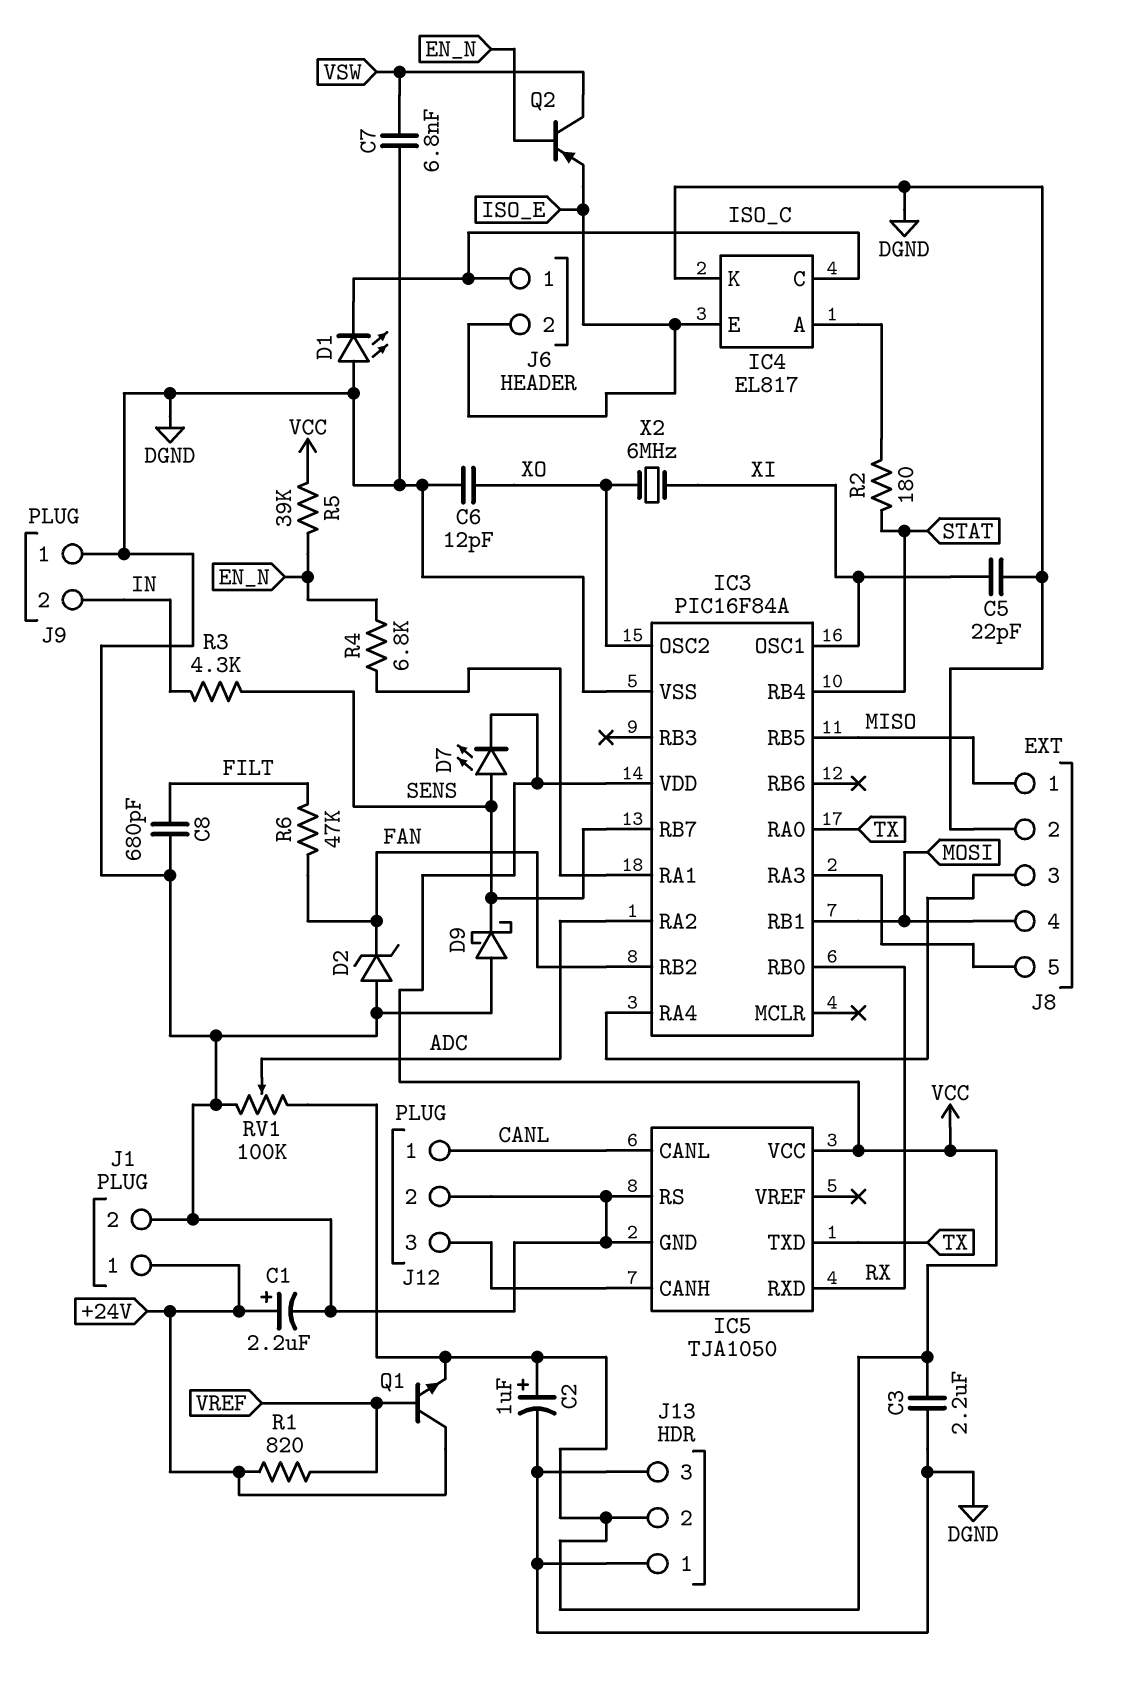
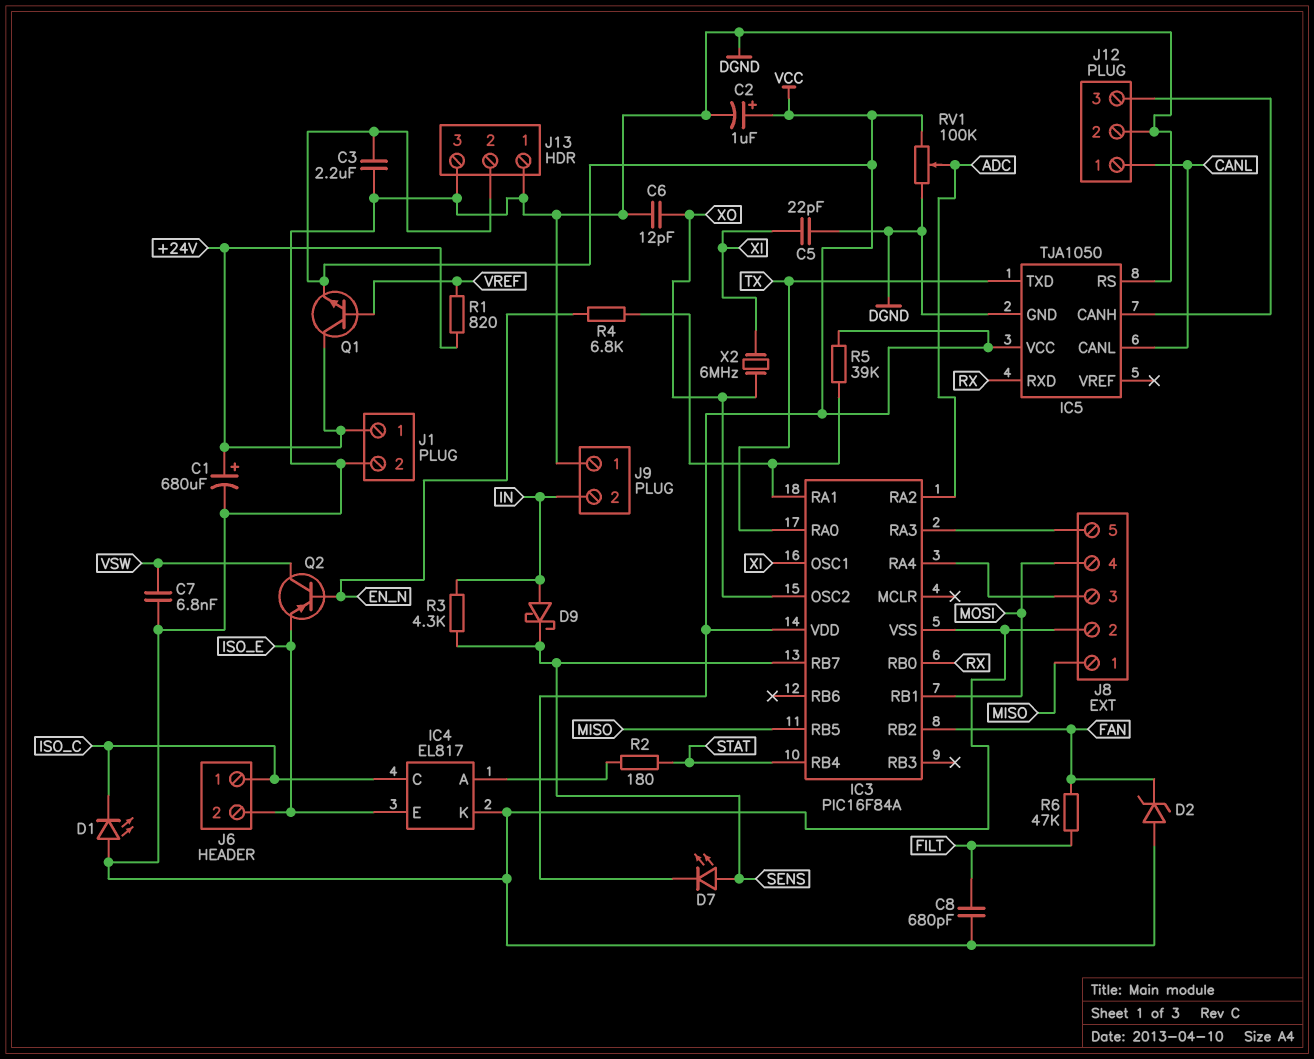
C1: 2.2uF (plus +24V, minus DGND) -> 680uF (plus +24V, minus DGND)
D9: schottky (A DGND, K SENS) -> schottky (A IN, K SENS)
R5: 39k (EN_N, VCC) -> 39k (IC3/RA1, VCC)

